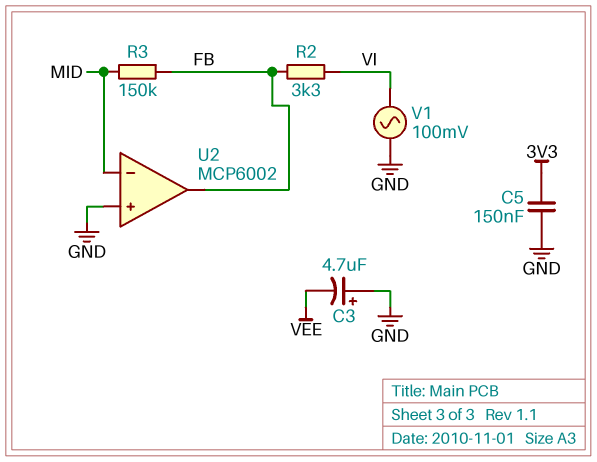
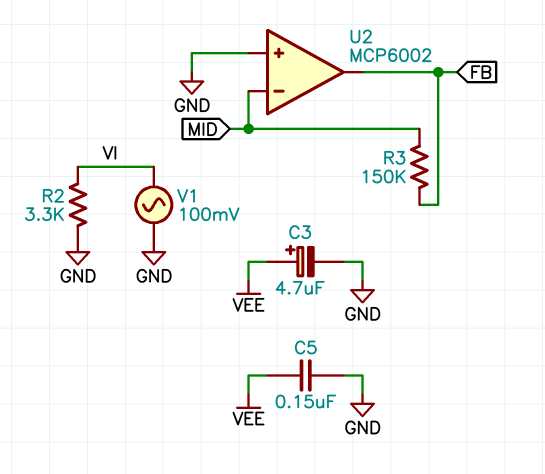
C3: 4.7uF (plus GND, minus VEE) -> 4.7uF (plus VEE, minus GND)
C5: 150nF (3V3, GND) -> 150nF (GND, VEE)
R2: 3.3k (FB, VI) -> 3.3k (GND, VI)

